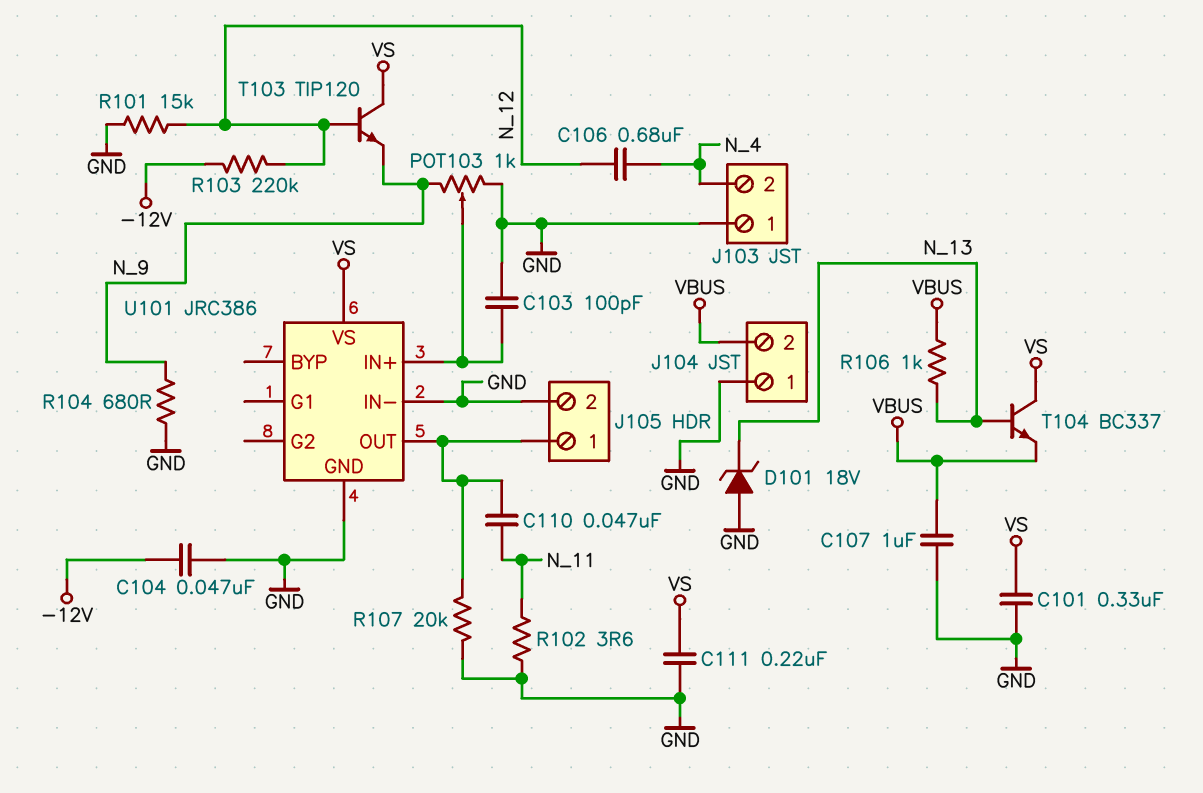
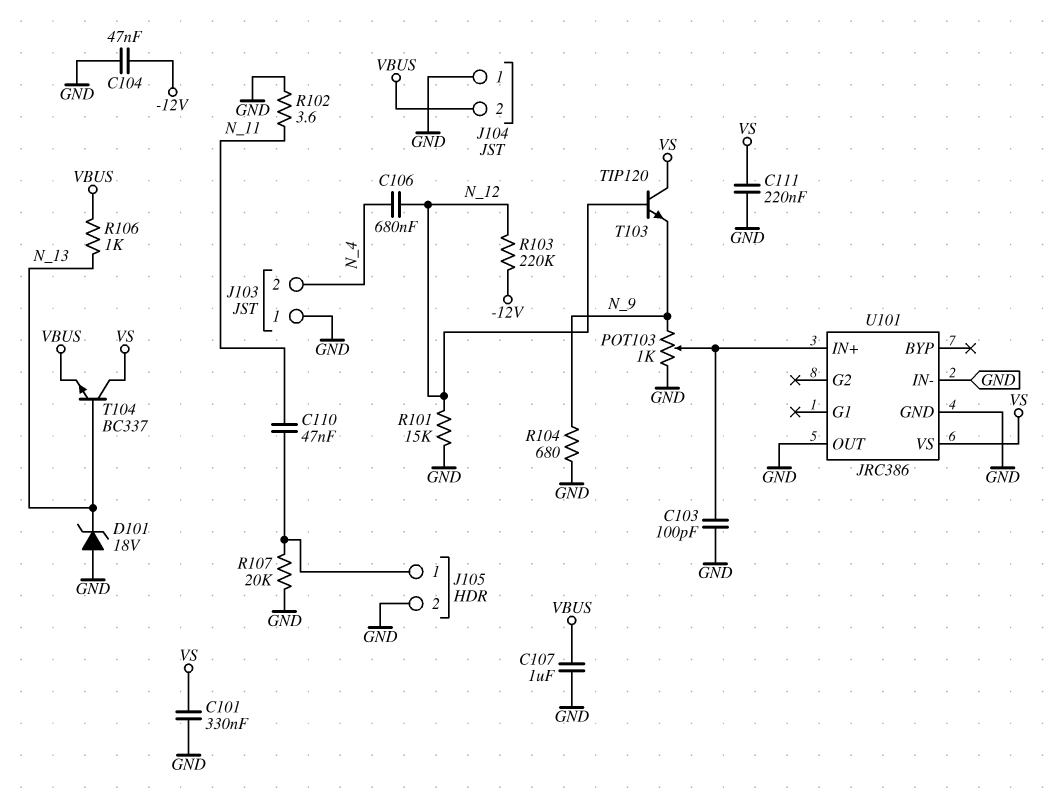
U101 pin OUT: J105/1 -> GND

